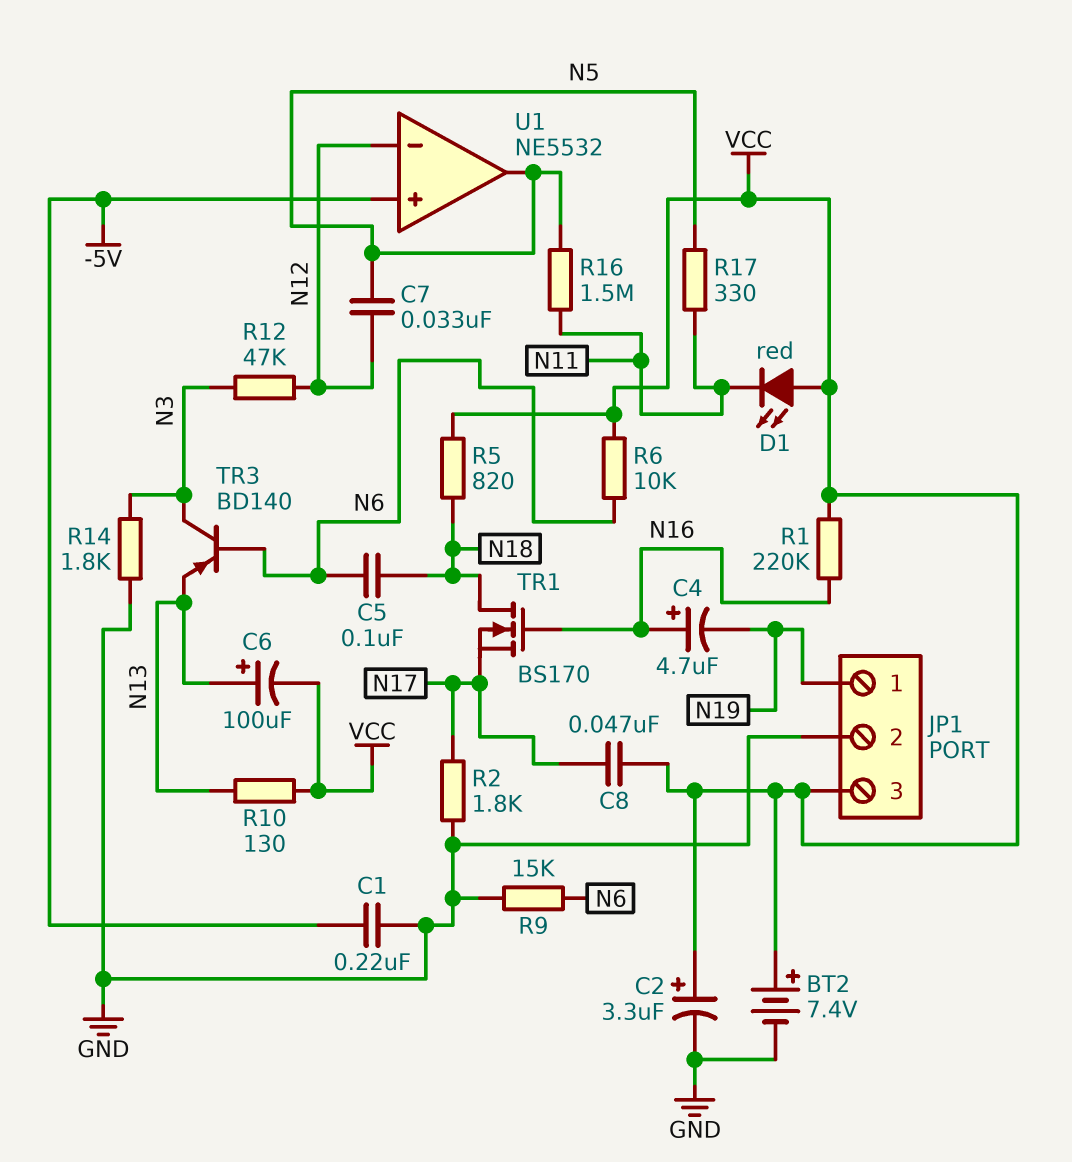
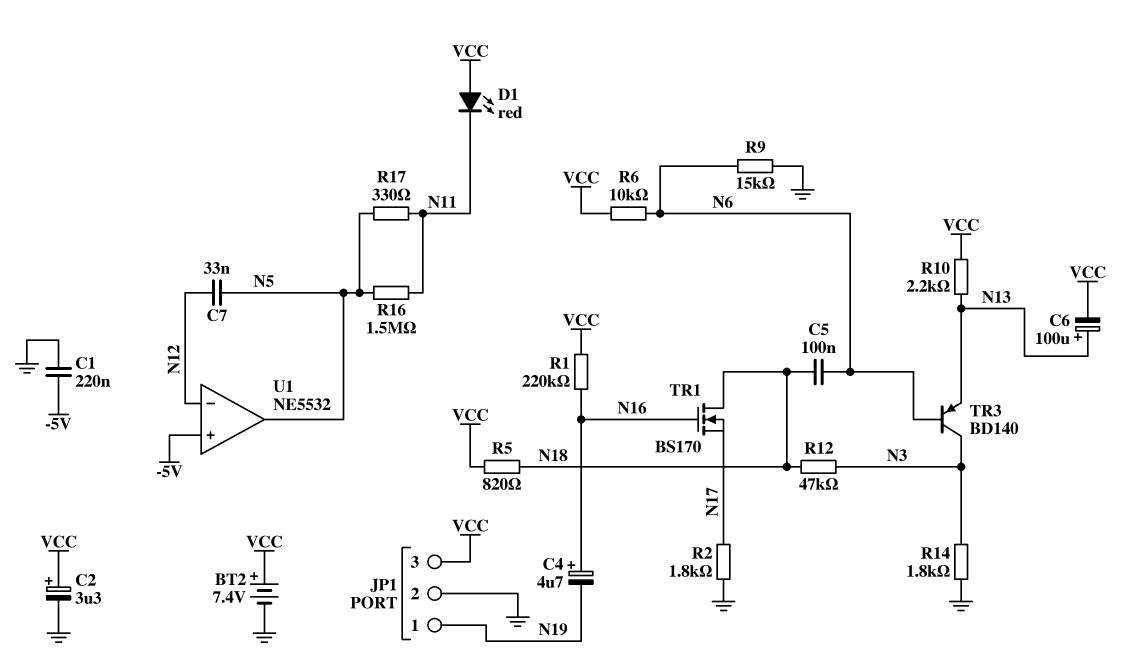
C8: 47nF (N17, VCC) -> none
R10: 130 (N13, VCC) -> 2.2k (N13, VCC)
R12: 47k (N3, N12) -> 47k (N3, N18)

